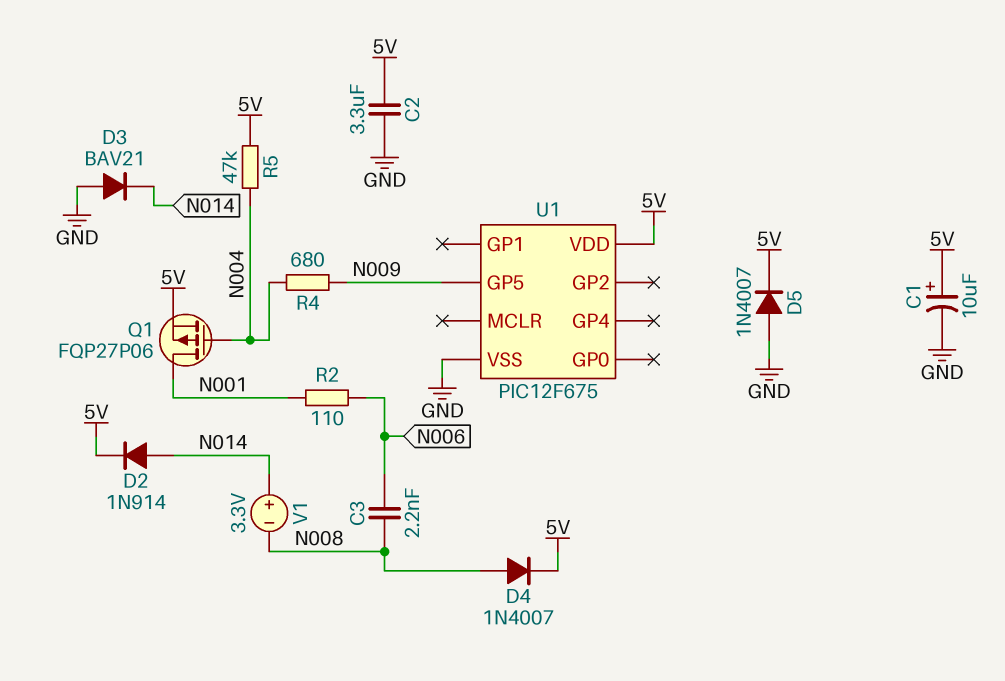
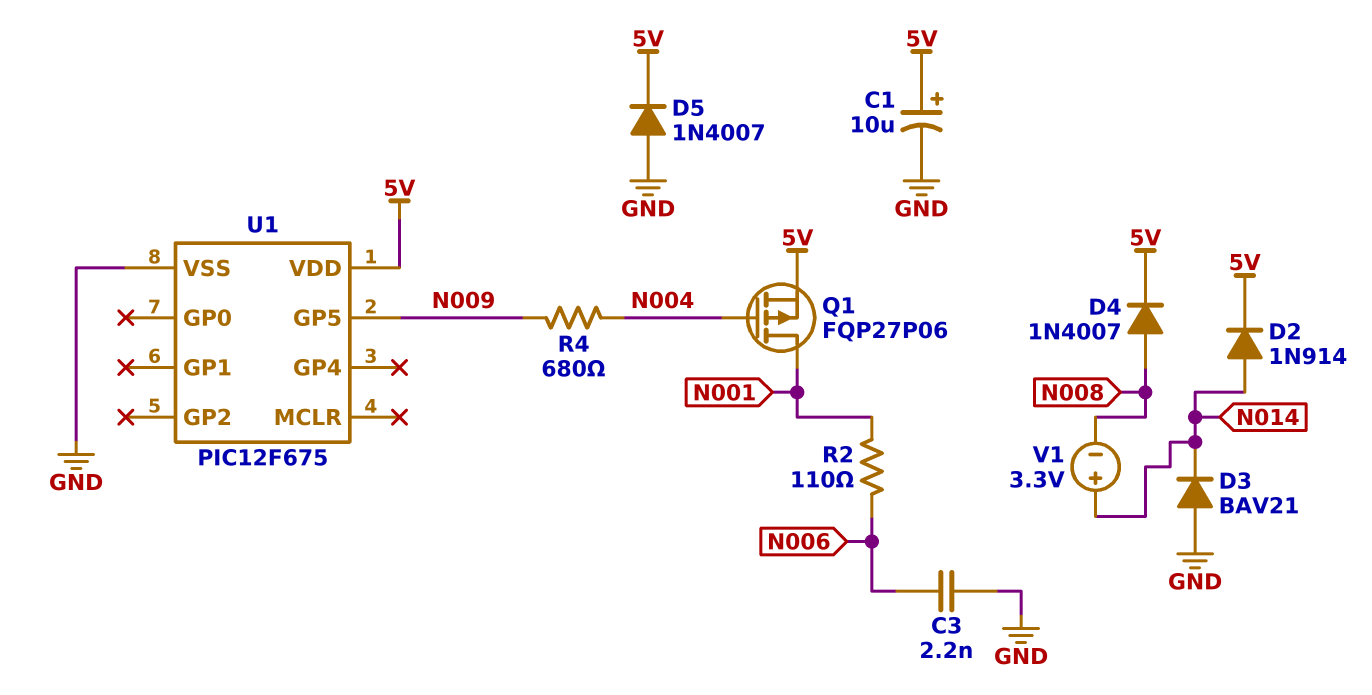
C2: 3.3uF (5V, GND) -> none
C3: 2.2nF (N006, N008) -> 2.2nF (GND, N006)
R5: 47k (5V, N004) -> none

